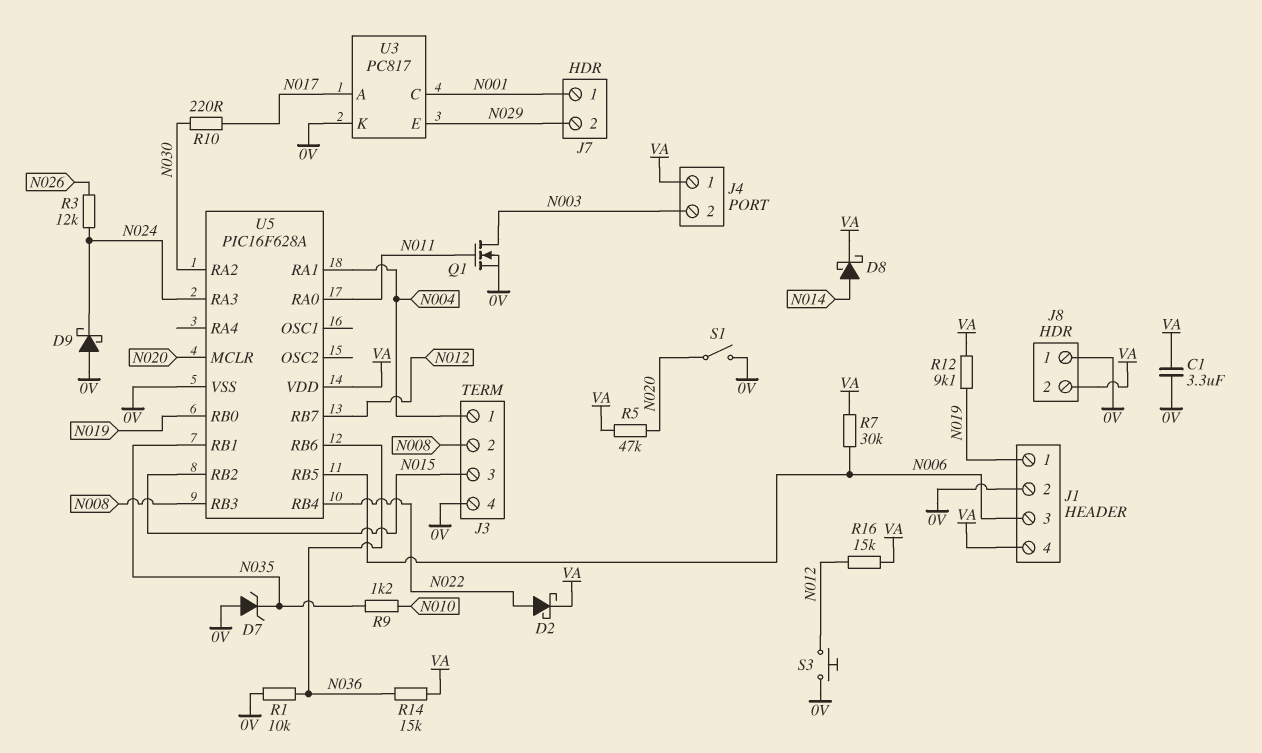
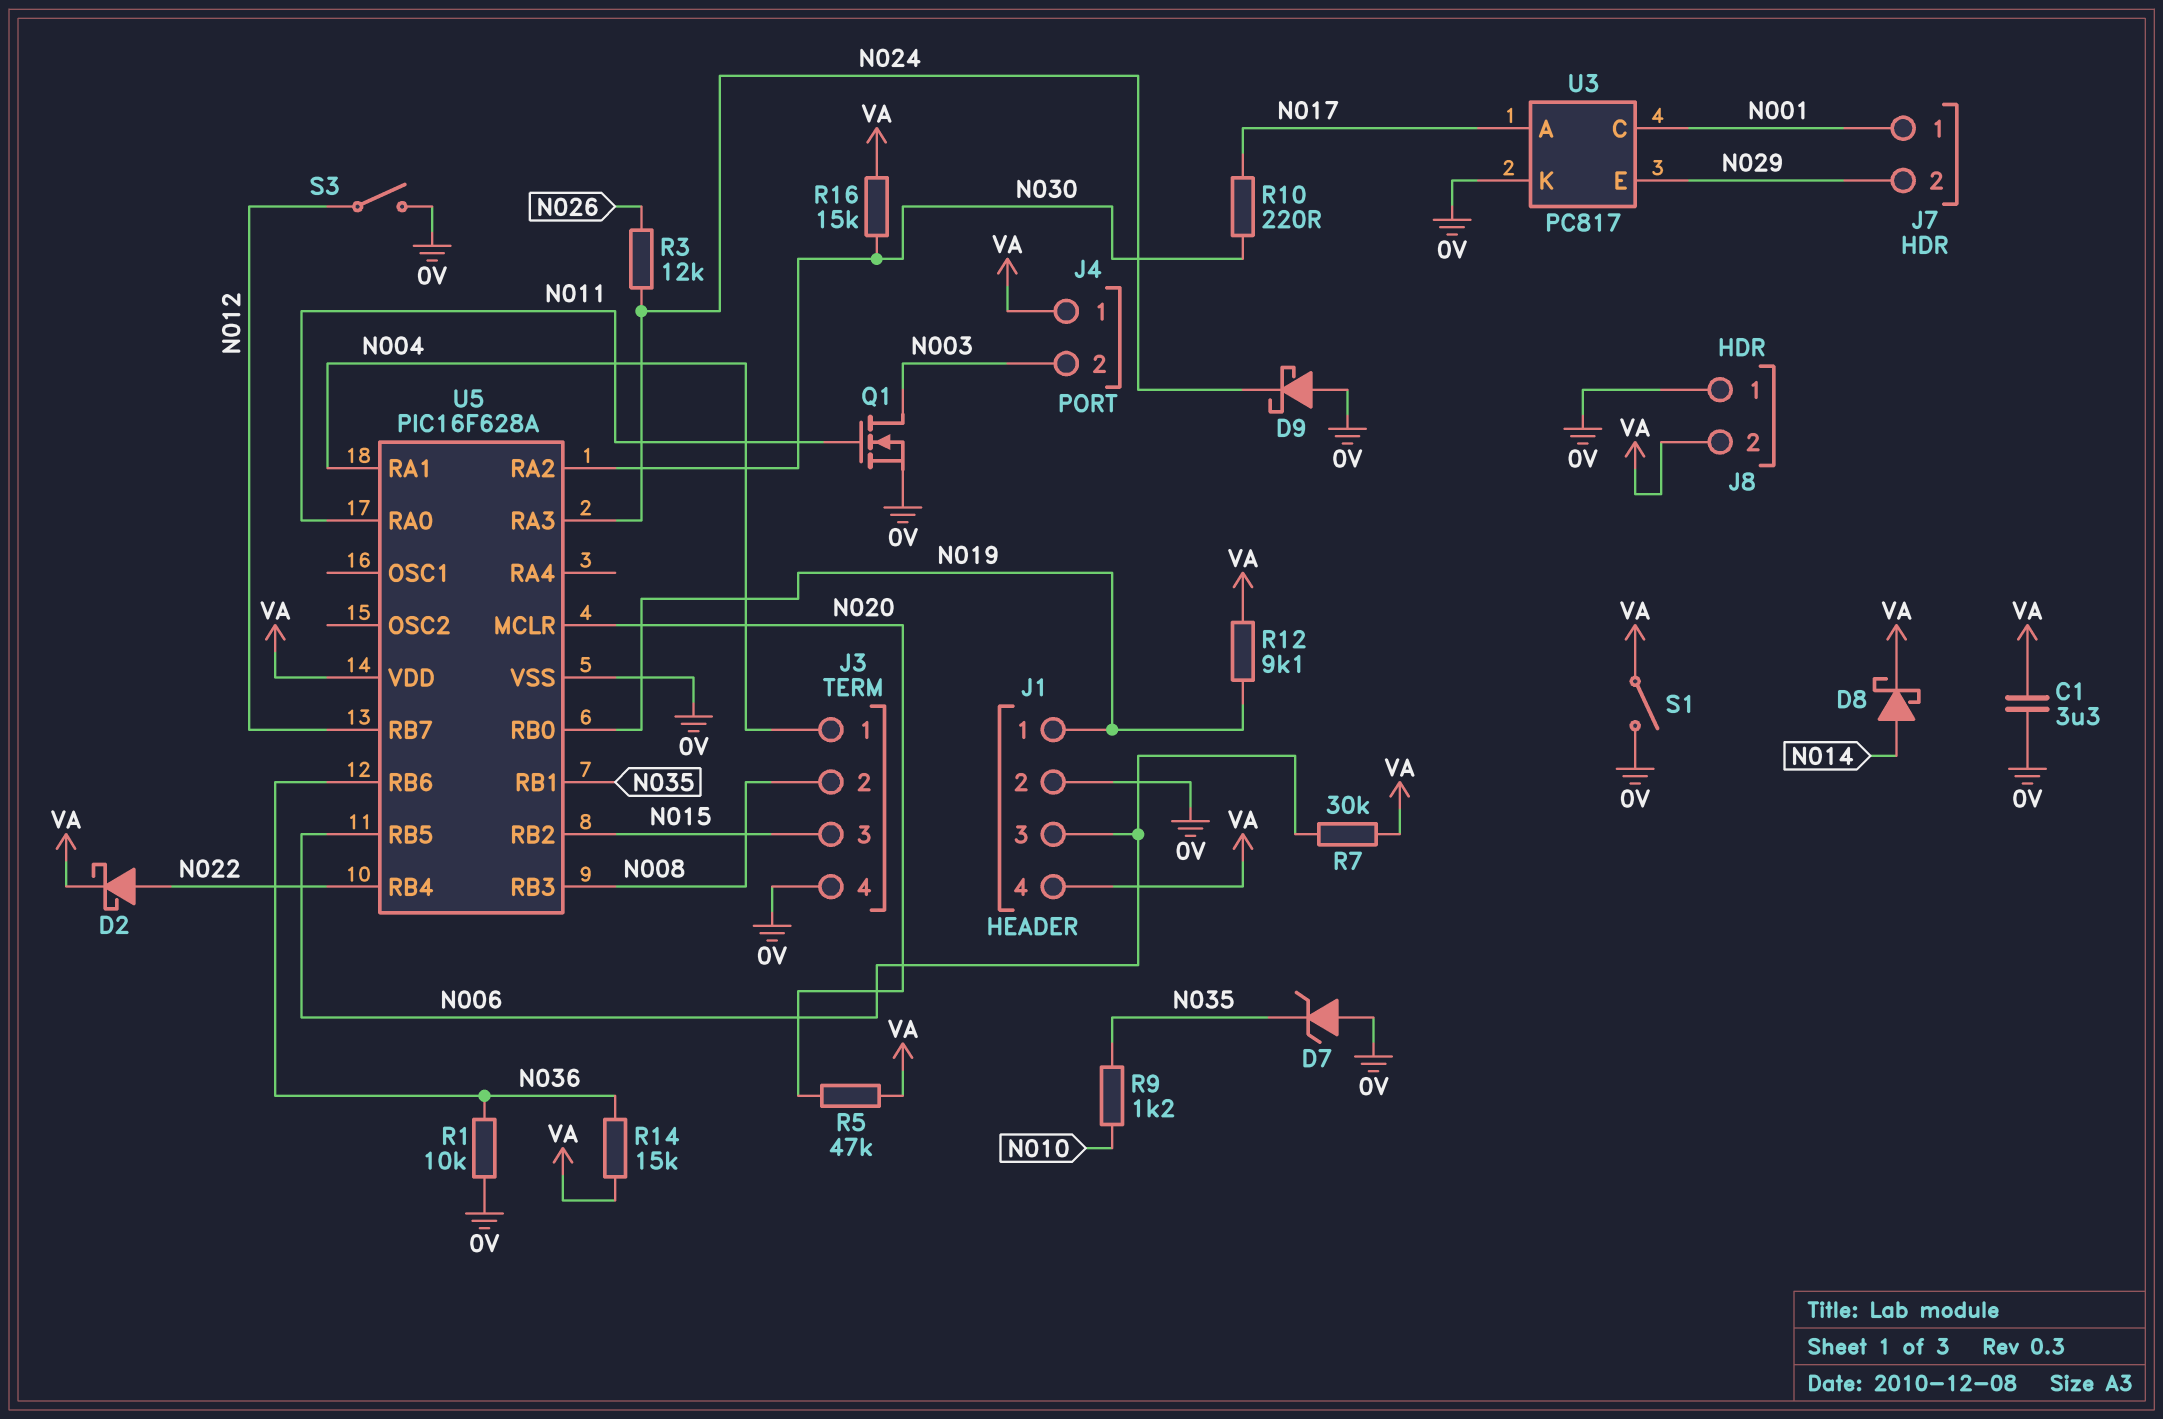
R16: 15k (N012, VA) -> 15k (N030, VA)
S1: switch (0V, N020) -> switch (0V, VA)
S3: button (0V, N012) -> switch (0V, N012)

